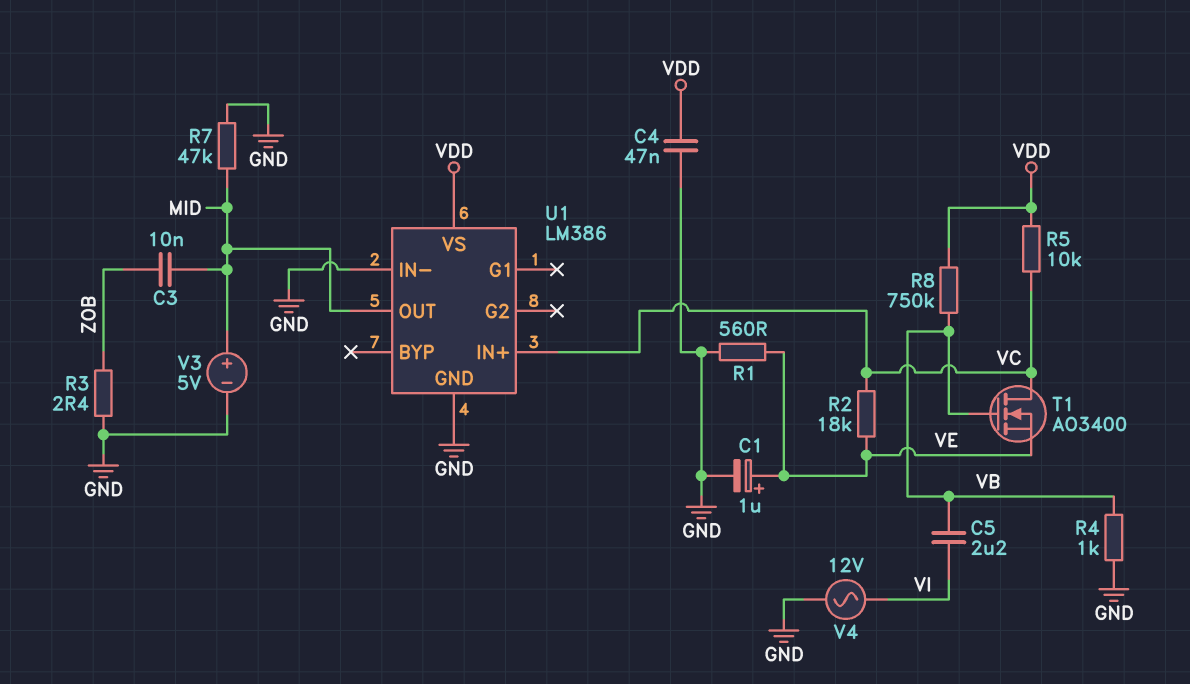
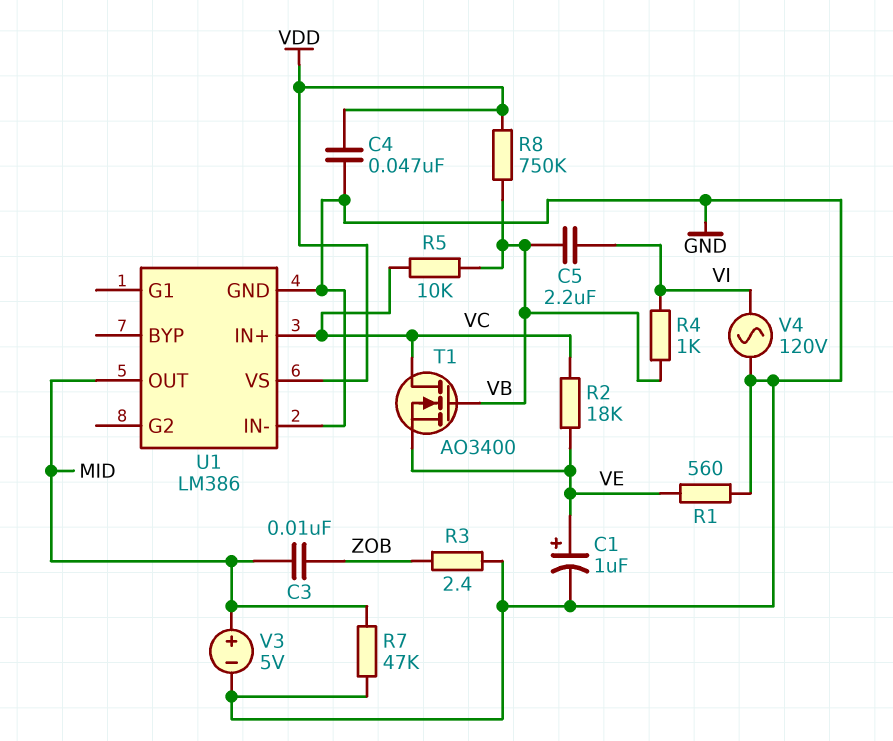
R4: 1k (GND, VB) -> 1k (VB, VI)
R5: 10k (VC, VDD) -> 10k (VB, VC)
V4: AC 12V (GND, VI) -> AC 120V (GND, VI)

